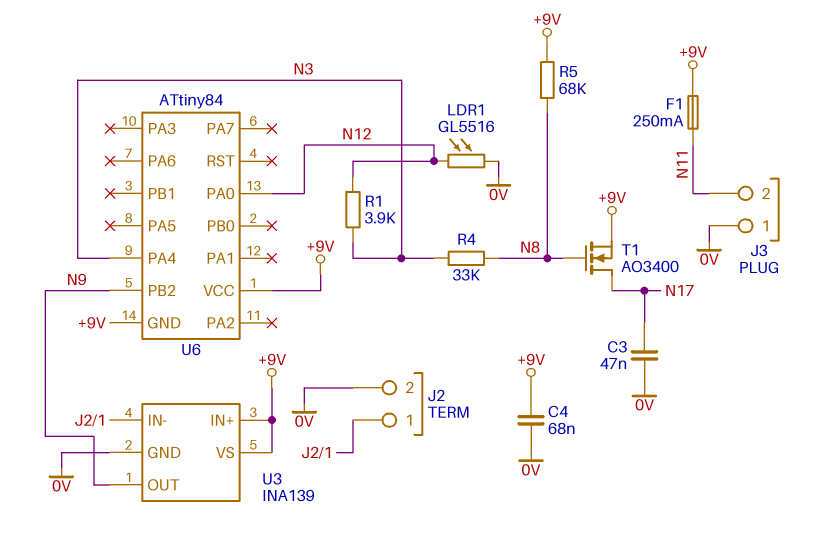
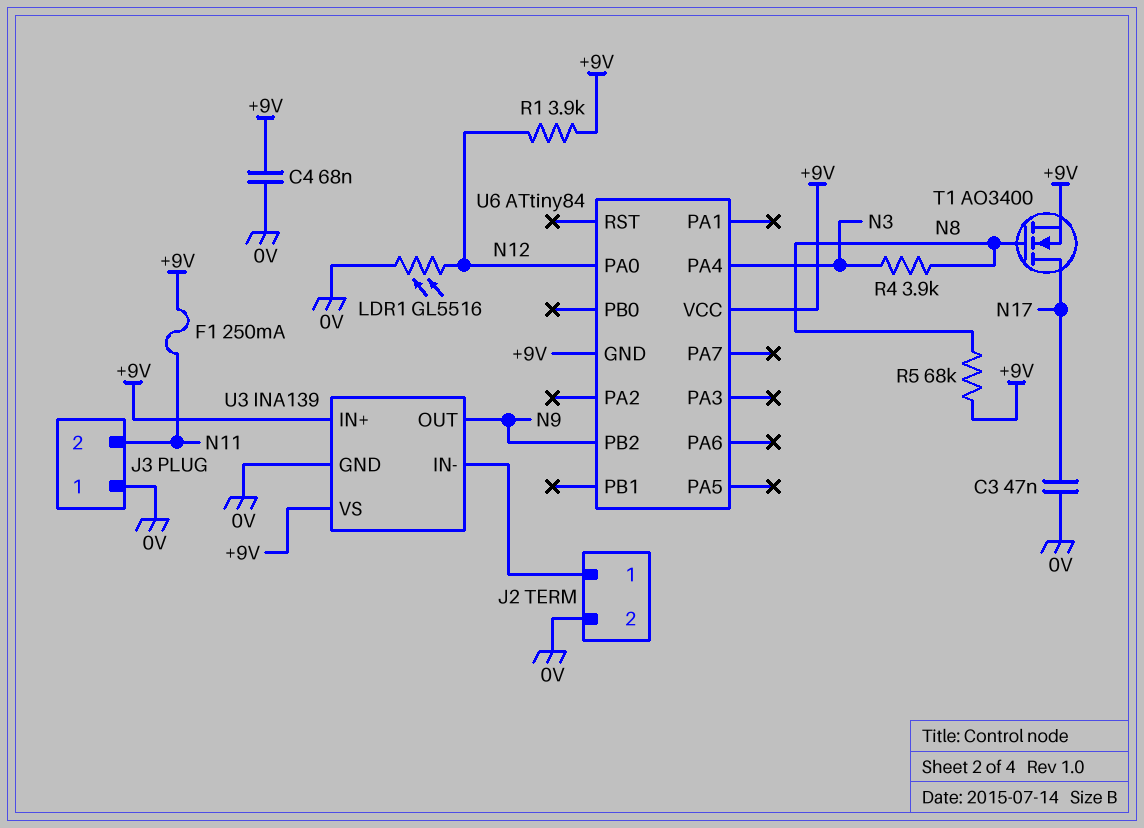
R1: 3.9k (N3, N12) -> 3.9k (+9V, N12)
R4: 33k (N3, N8) -> 3.9k (N3, N8)

